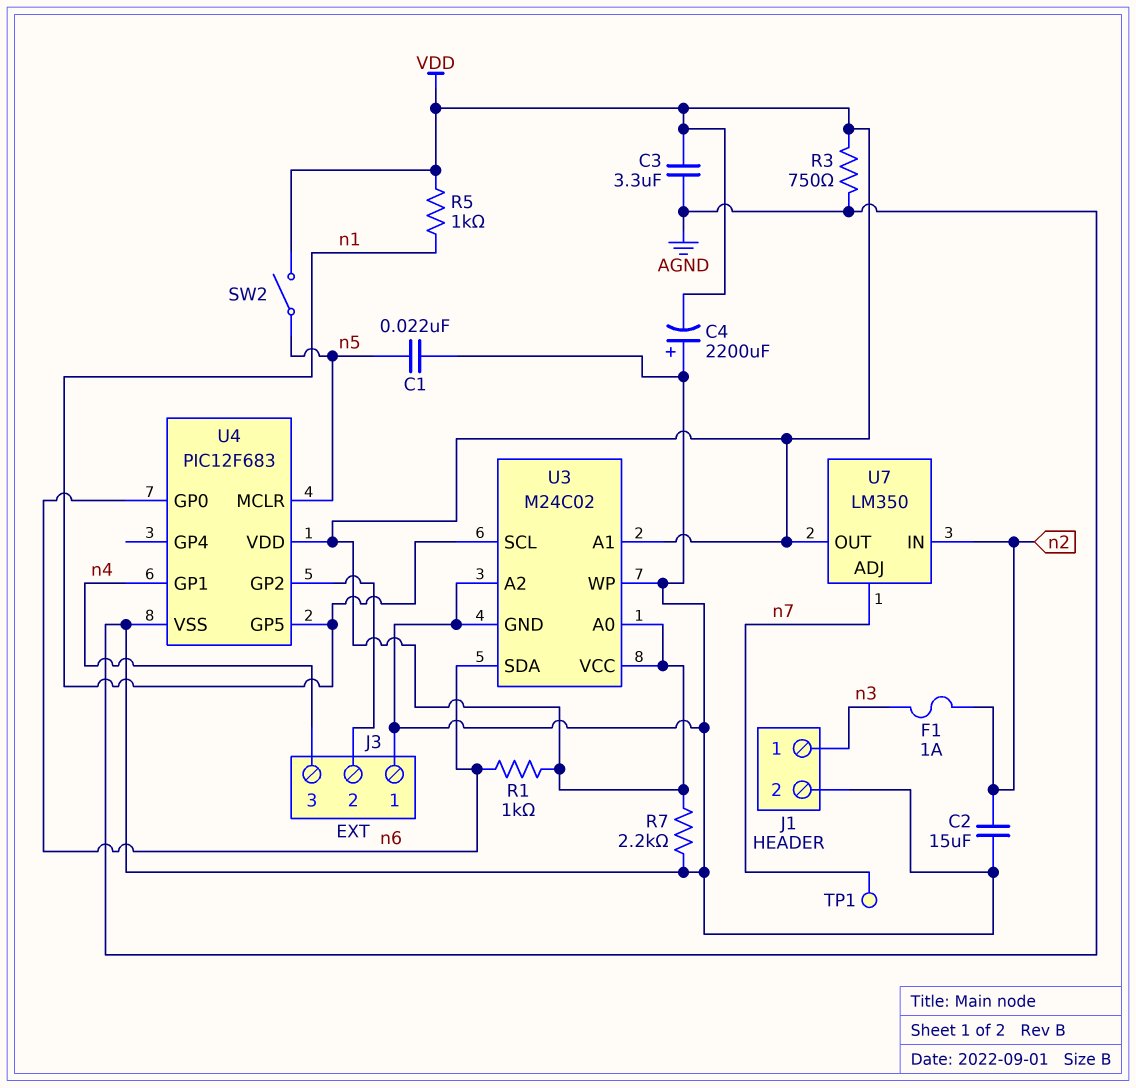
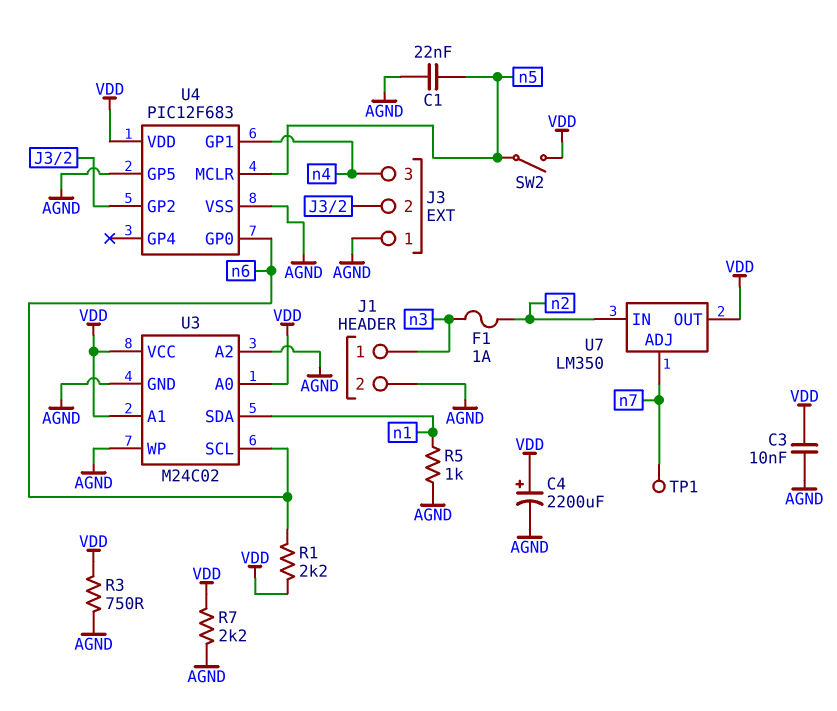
C2: 15uF (AGND, n2) -> none
C3: 3.3uF (AGND, VDD) -> 10nF (AGND, VDD)
C4: 2200uF (plus AGND, minus VDD) -> 2200uF (plus VDD, minus AGND)
R1: 1k (VDD, n6) -> 2.2k (VDD, n6)
R5: 1k (VDD, n1) -> 1k (AGND, n1)
U3 pin SCL: n1 -> n6
U3 pin SDA: n6 -> n1
U4 pin GP5: n1 -> AGND

